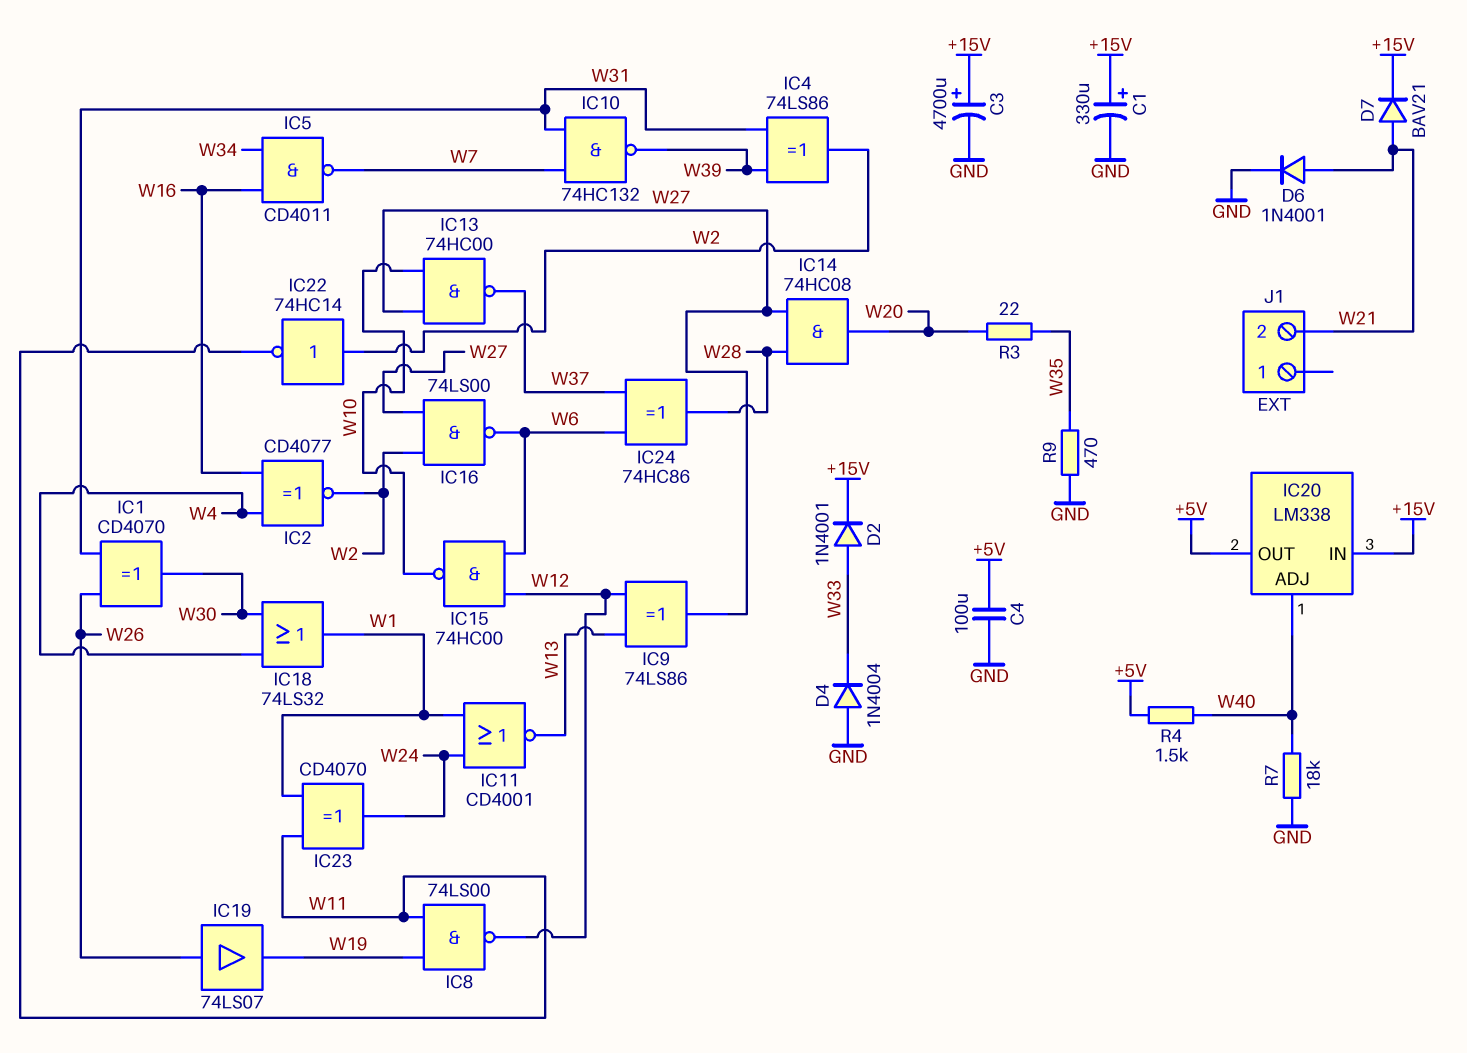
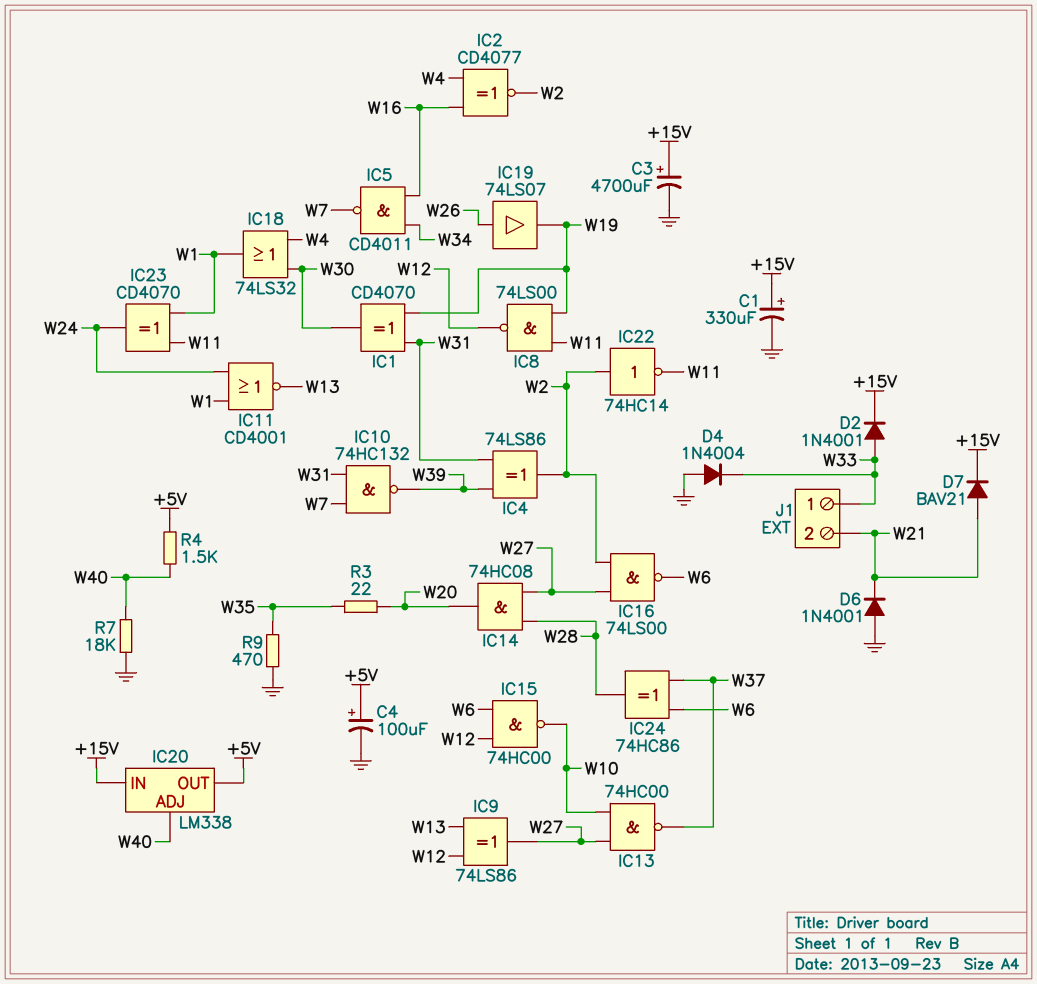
C4: 100uF (+5V, GND) -> 100uF (plus +5V, minus GND)
D6: diode 1N4001 (A W21, K GND) -> diode 1N4001 (A GND, K W21)
IC1: XOR CD4070 (in W26, in W31, out W30) -> XOR CD4070 (in W19, in W31, out W30)
J1 pin 1: none -> W33

